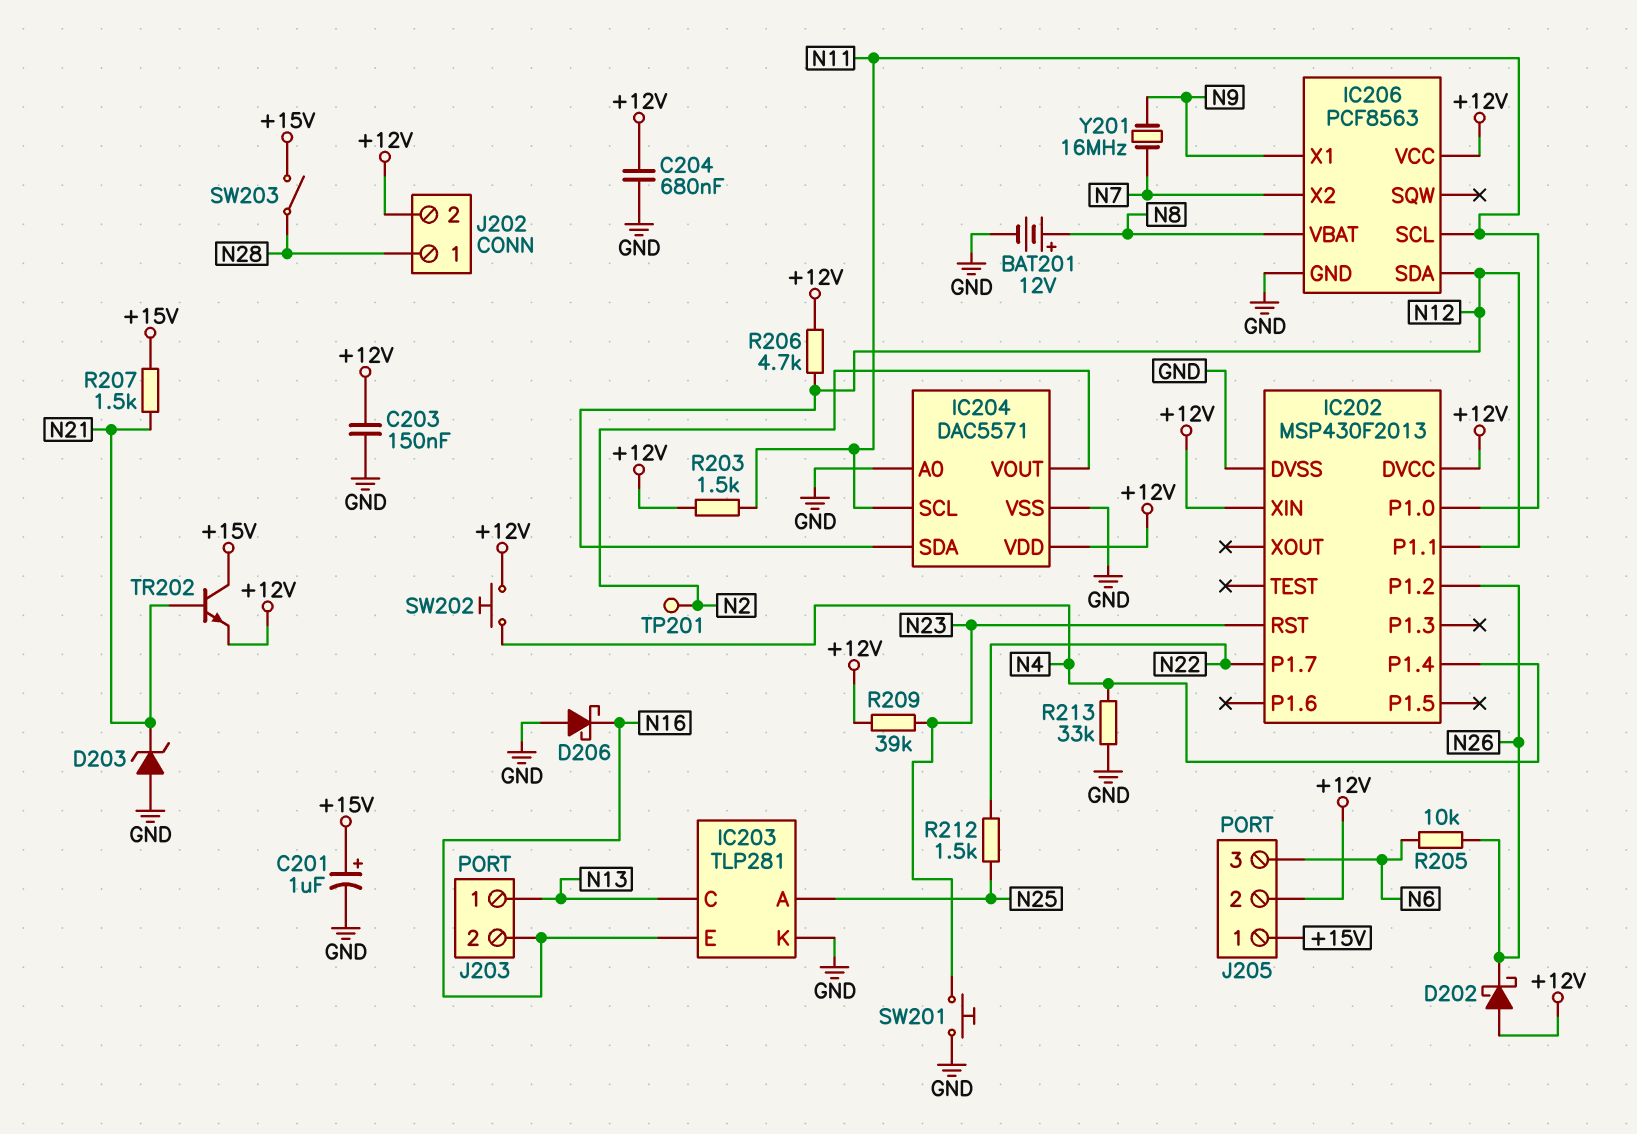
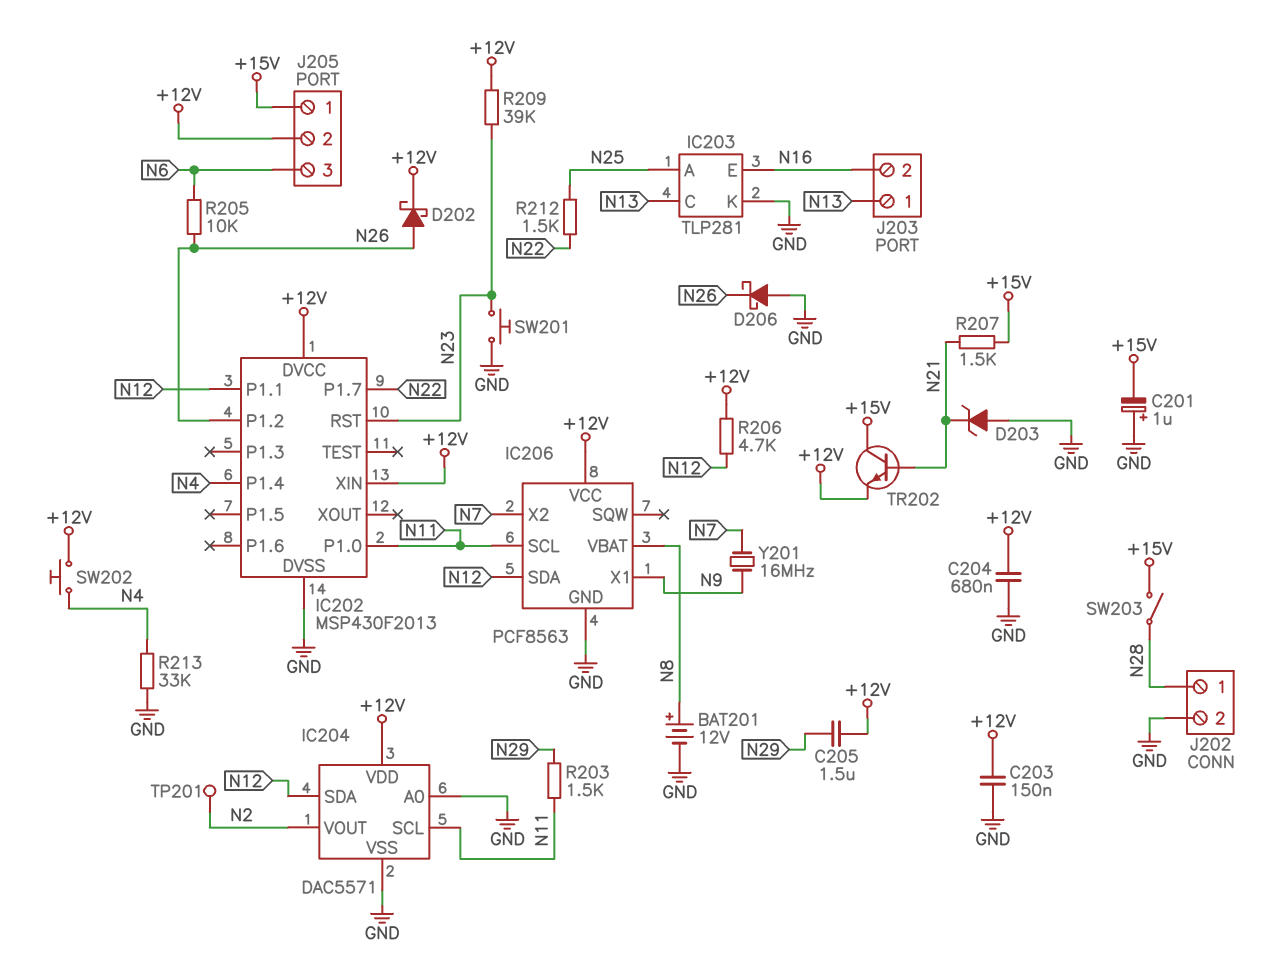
C201: 1uF (plus +15V, minus GND) -> 1uF (plus GND, minus +15V)
C205: none -> 1.5uF (+12V, N29)
D202: schottky (A +12V, K N26) -> schottky (A N26, K +12V)
D206: schottky (A GND, K N16) -> schottky (A GND, K N26)
J202 pin 2: +12V -> GND
R203: 1.5k (+12V, N11) -> 1.5k (N11, N29)

